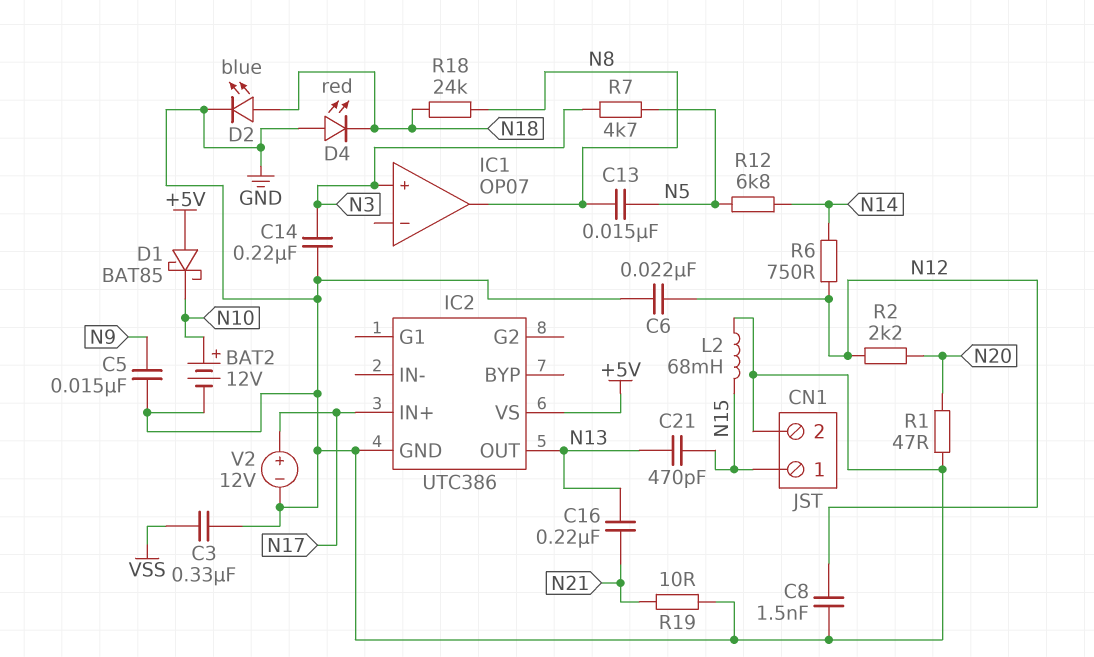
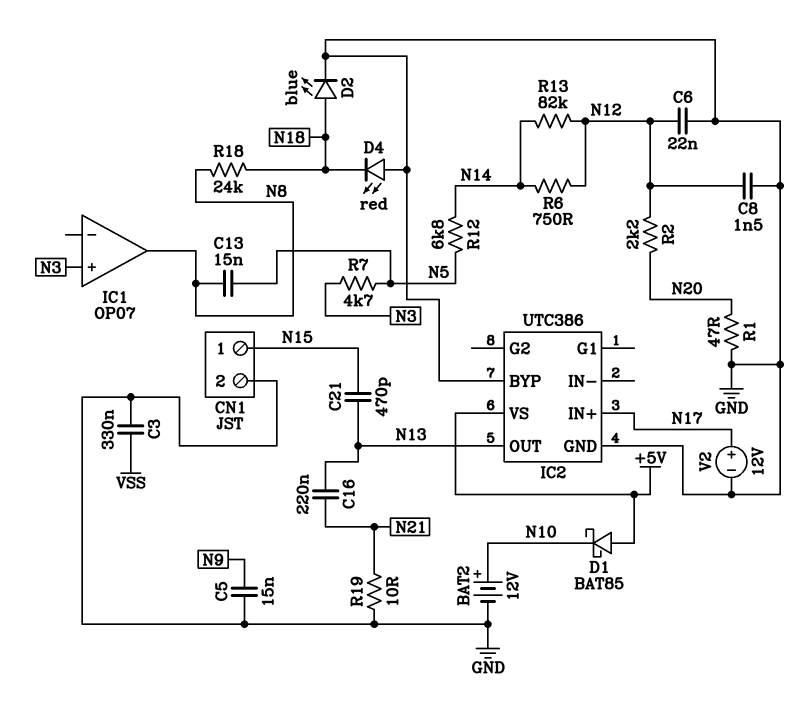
C14: 220nF (GND, N3) -> none
IC2 pin BYP: none -> GND
L2: 68mH (GND, N15) -> none
R13: none -> 82k (N12, N14)

